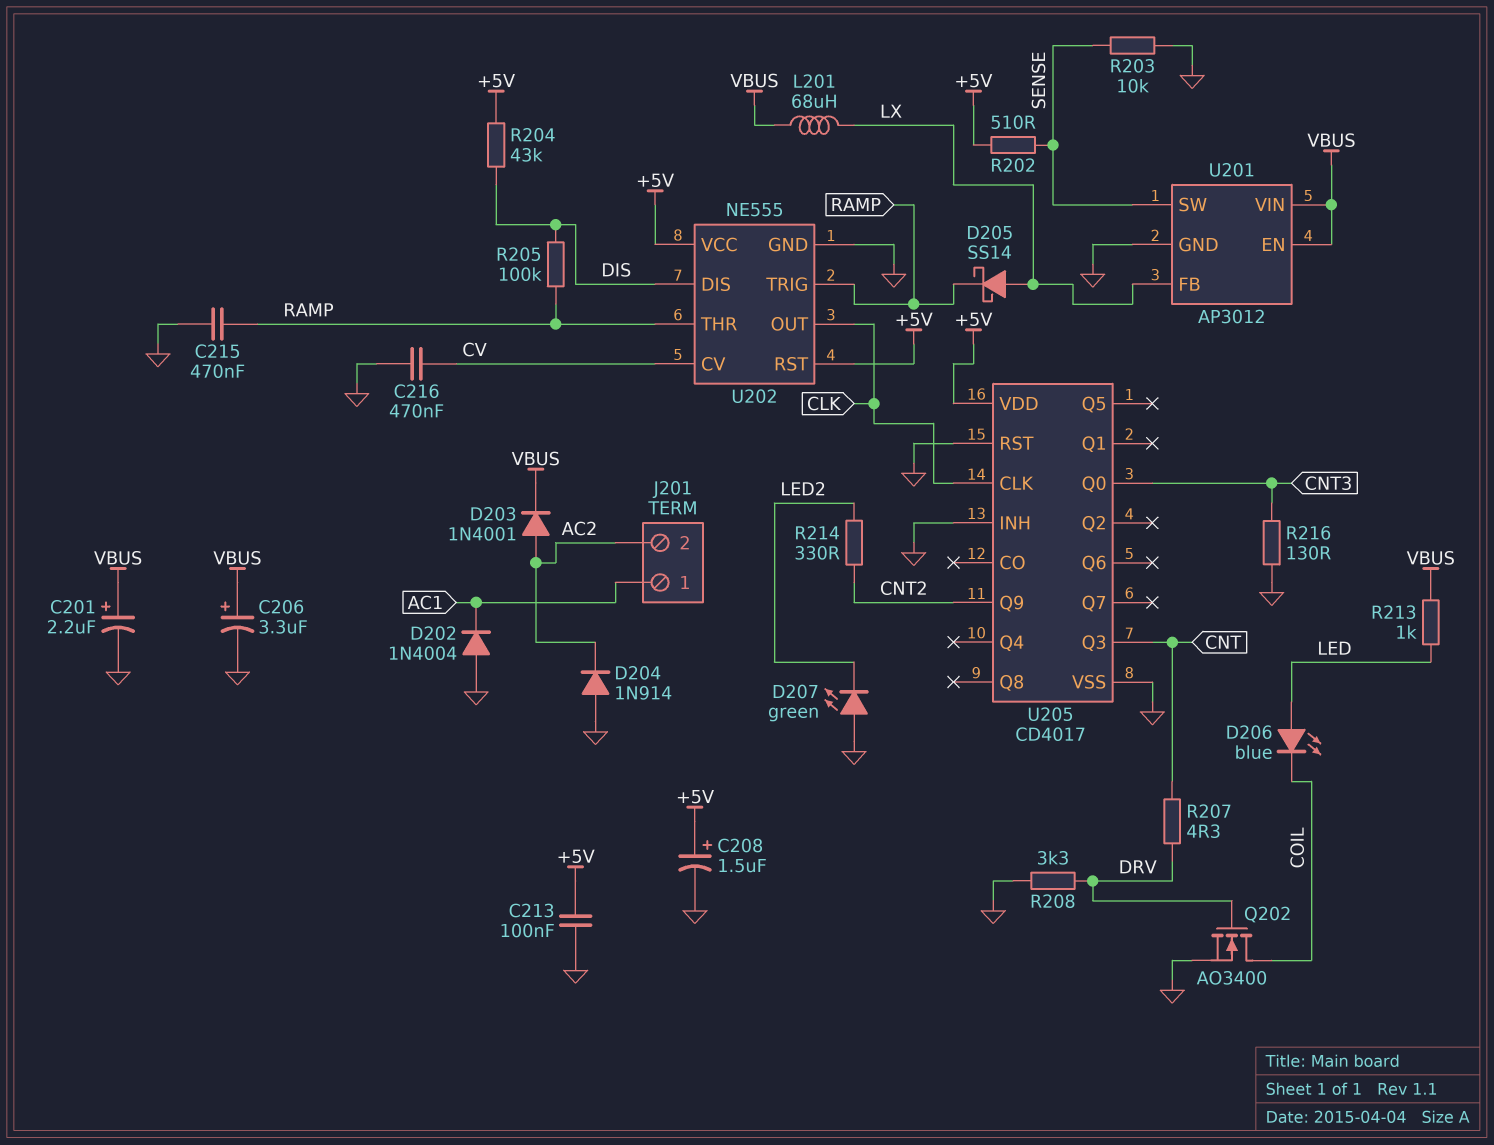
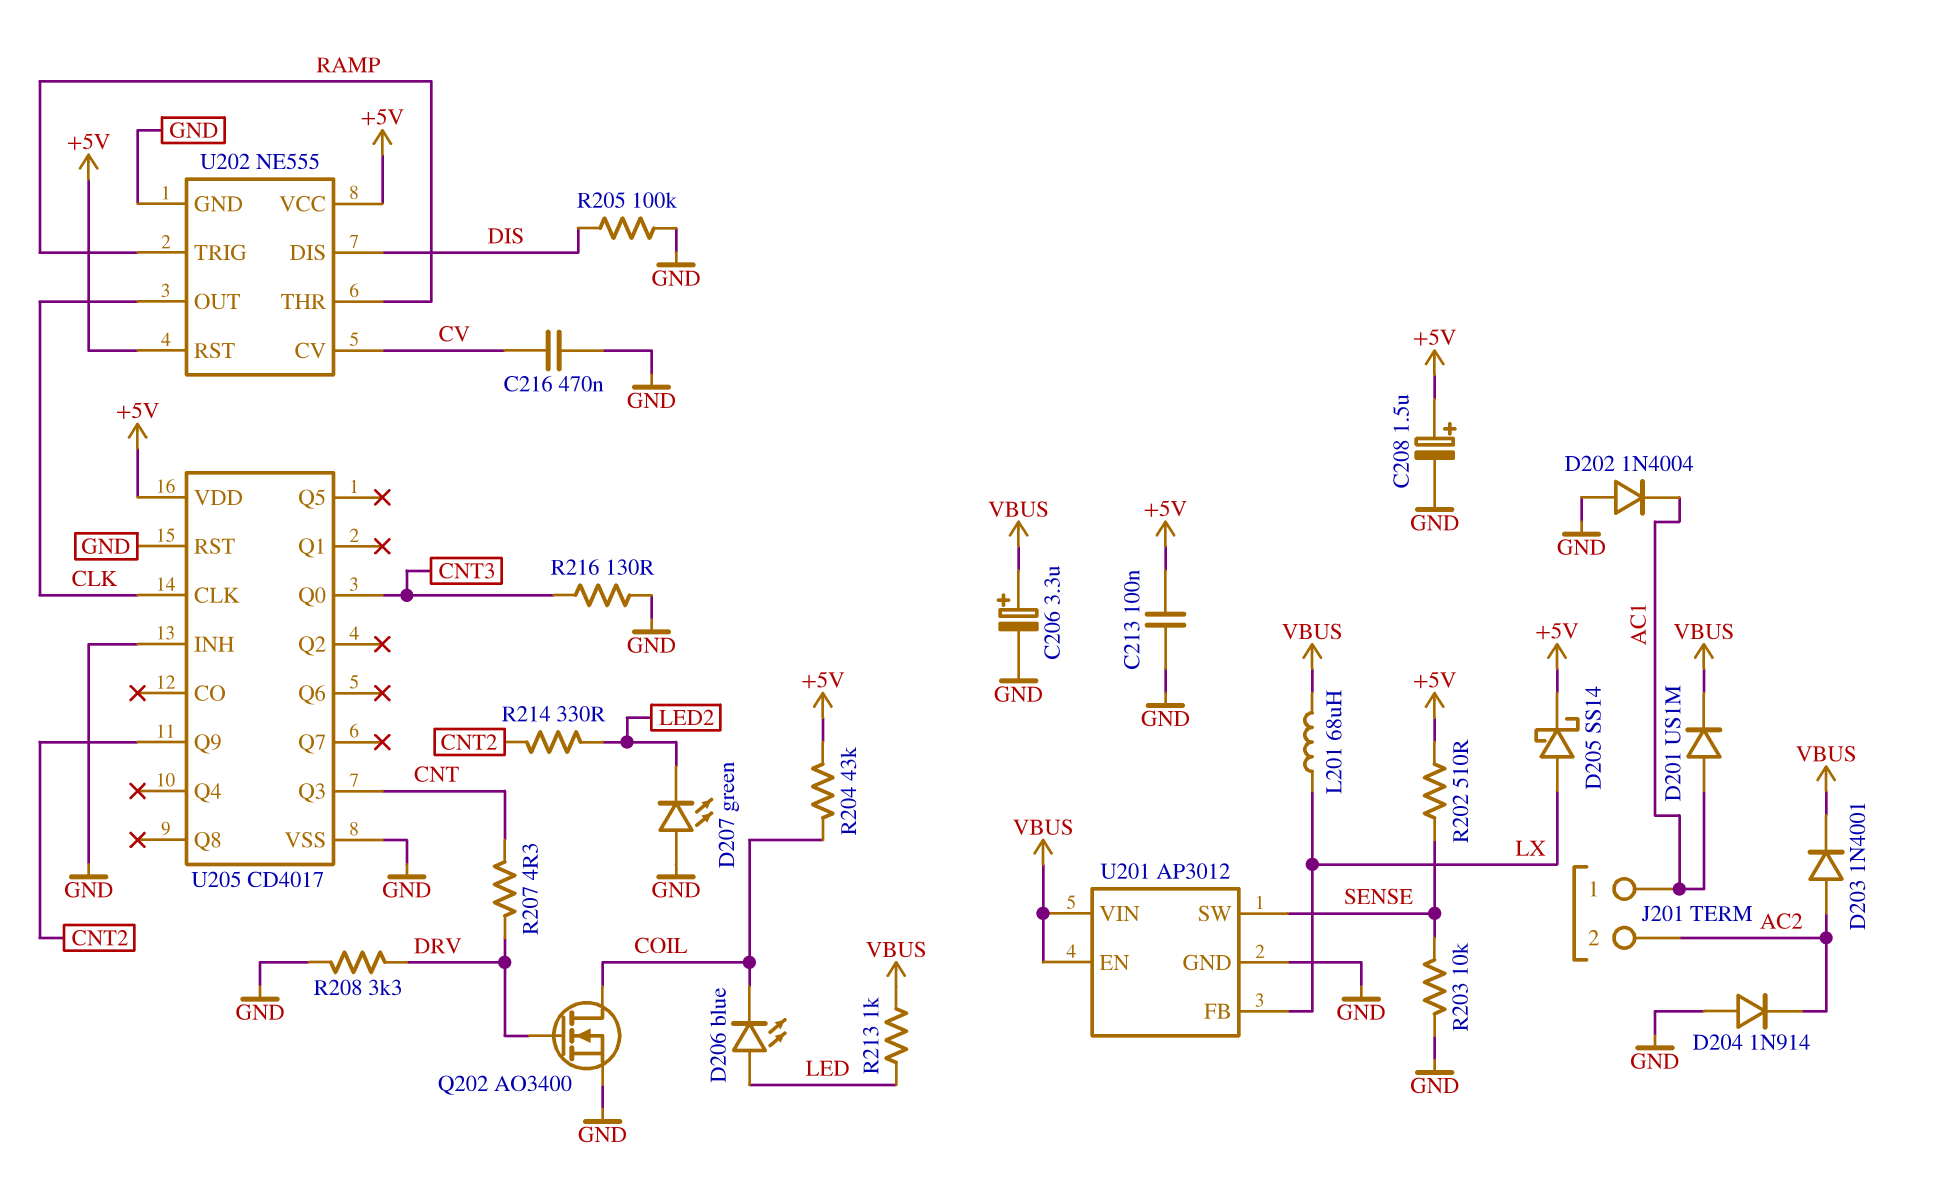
C201: 2.2uF (plus VBUS, minus GND) -> none
C215: 470nF (GND, RAMP) -> none
D201: none -> diode US1M (A AC1, K VBUS)
D205: schottky SS14 (A LX, K RAMP) -> schottky SS14 (A LX, K +5V)
R204: 43k (+5V, DIS) -> 43k (+5V, COIL)
R205: 100k (DIS, RAMP) -> 100k (DIS, GND)

